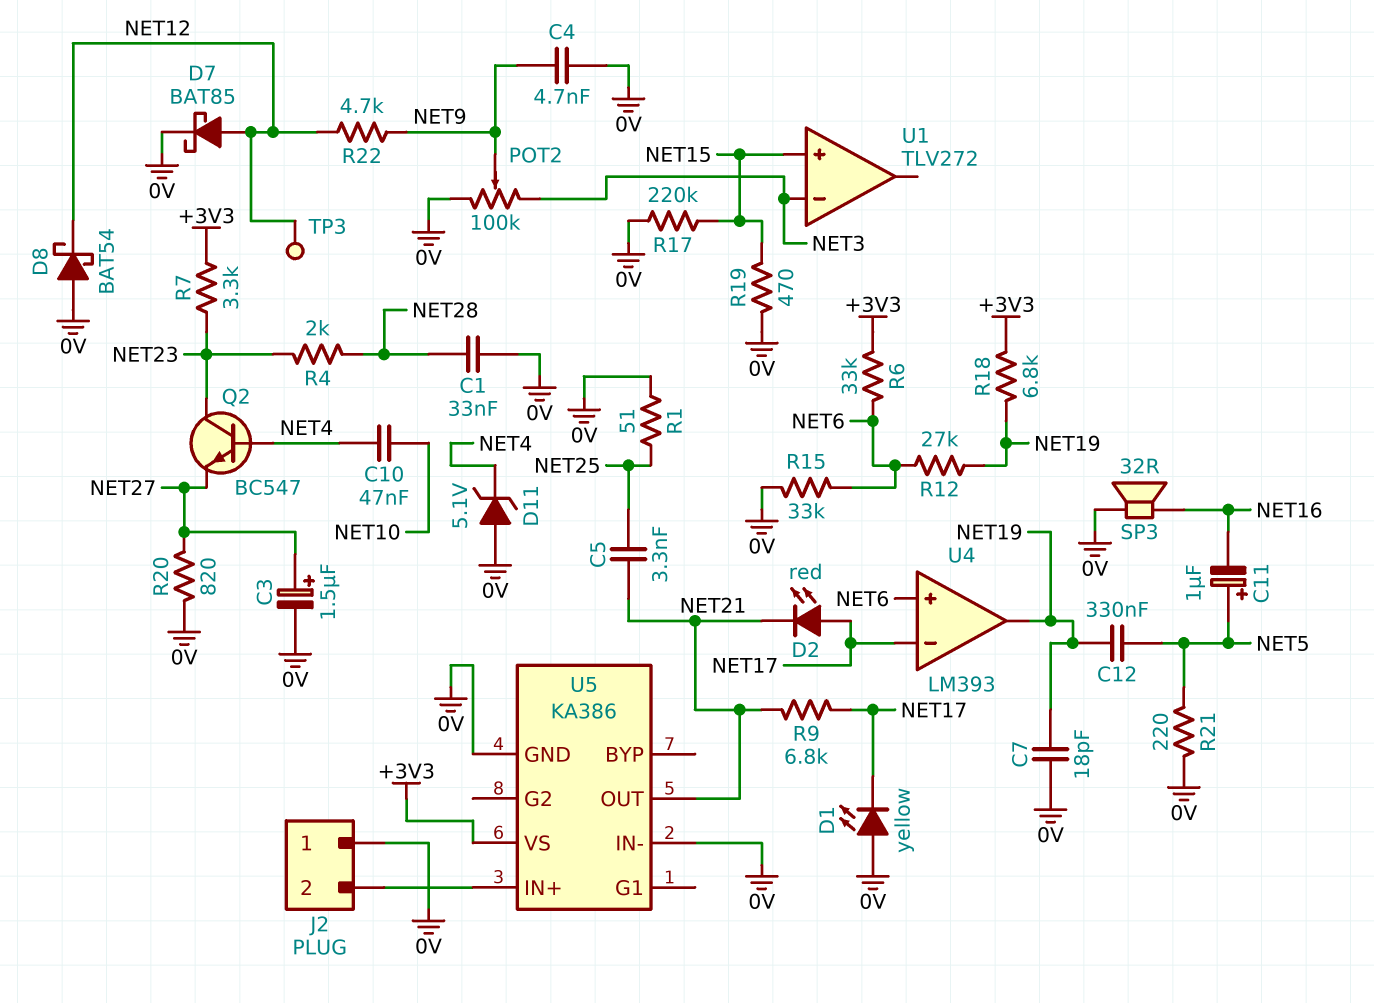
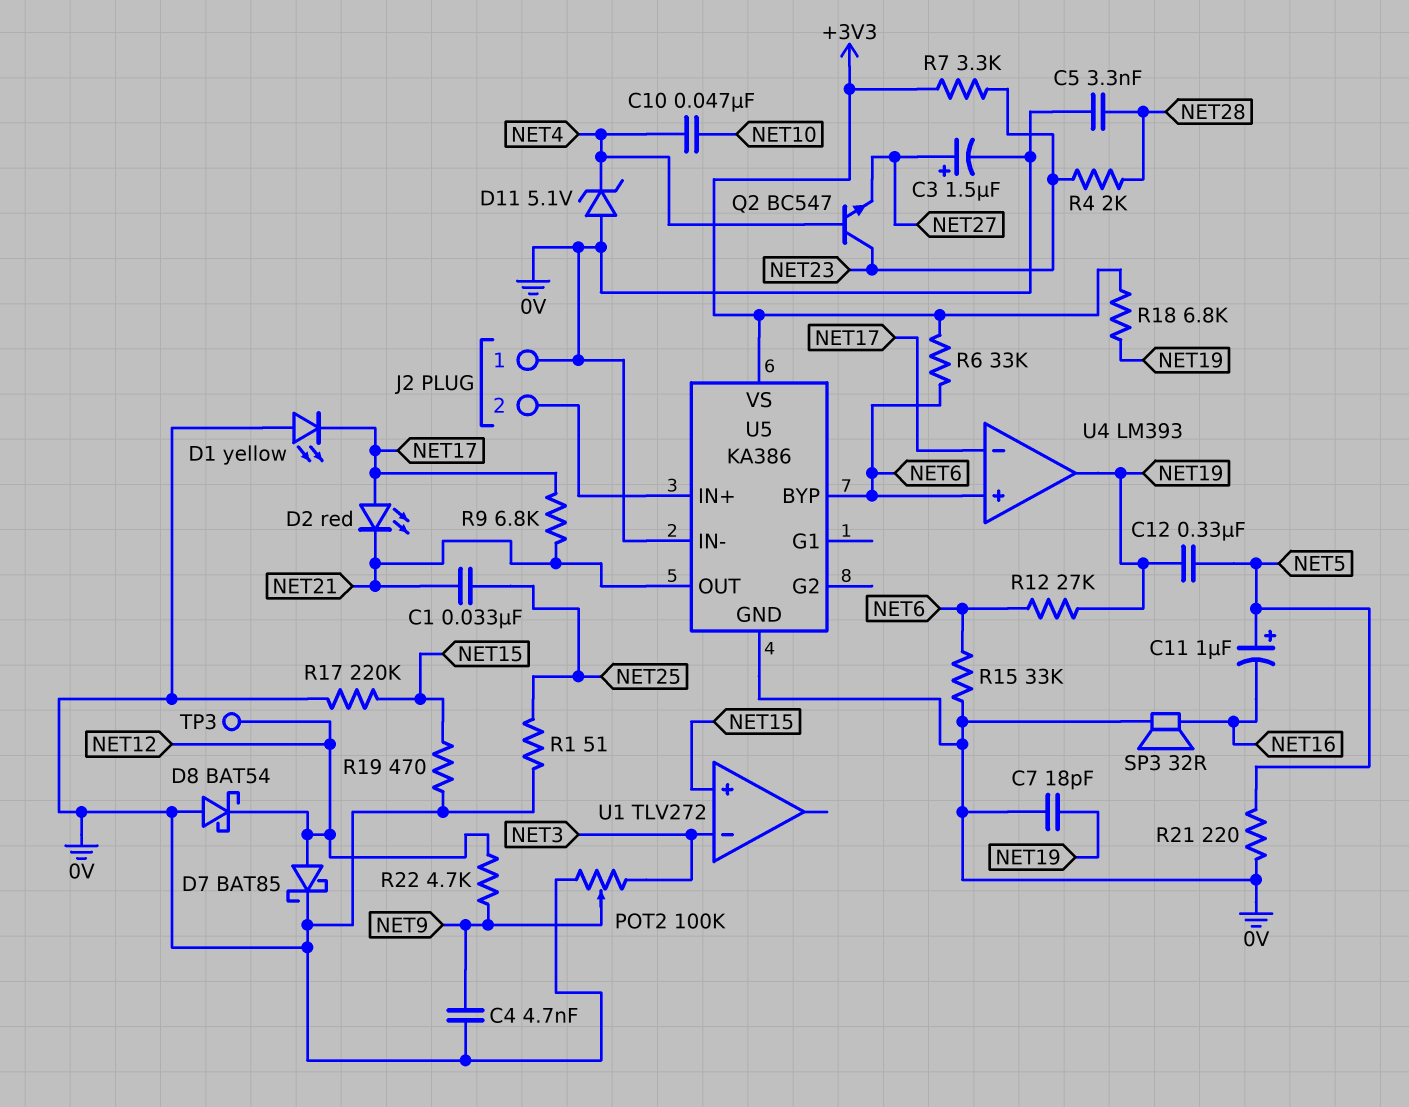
C1: 33nF (0V, NET28) -> 33nF (NET21, NET25)
C5: 3.3nF (NET21, NET25) -> 3.3nF (0V, NET28)
R20: 820 (0V, NET27) -> none
U5 pin BYP: none -> NET6

